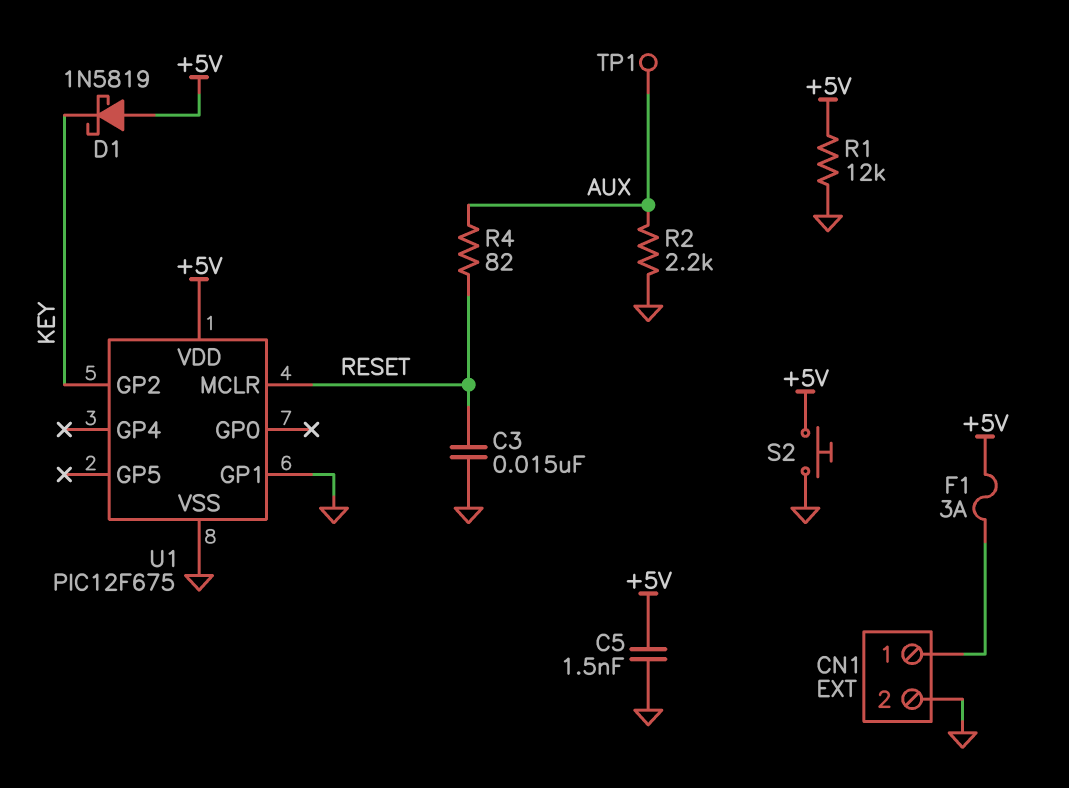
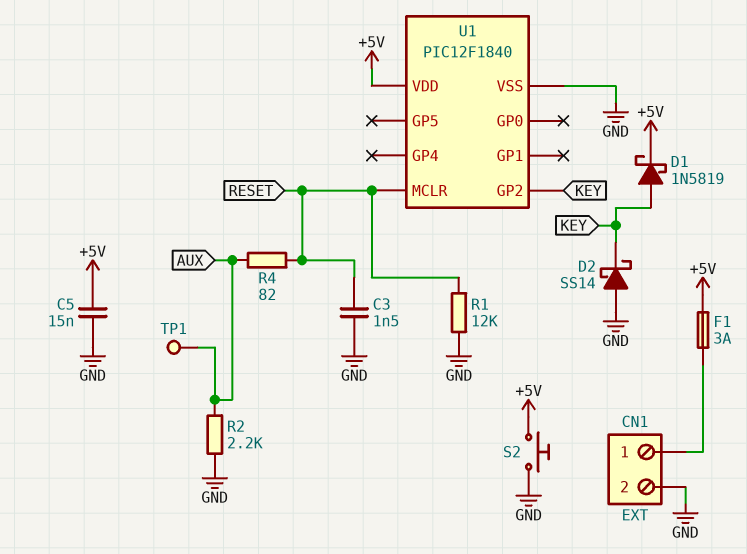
C3: 15nF (GND, RESET) -> 1.5nF (GND, RESET)
C5: 1.5nF (+5V, GND) -> 15nF (+5V, GND)
D1: schottky 1N5819 (A +5V, K KEY) -> schottky 1N5819 (A KEY, K +5V)
D2: none -> schottky SS14 (A GND, K KEY)
R1: 12k (+5V, GND) -> 12k (GND, RESET)
U1: PIC12F675 -> PIC12F1840
U1 pin GP1: GND -> none

